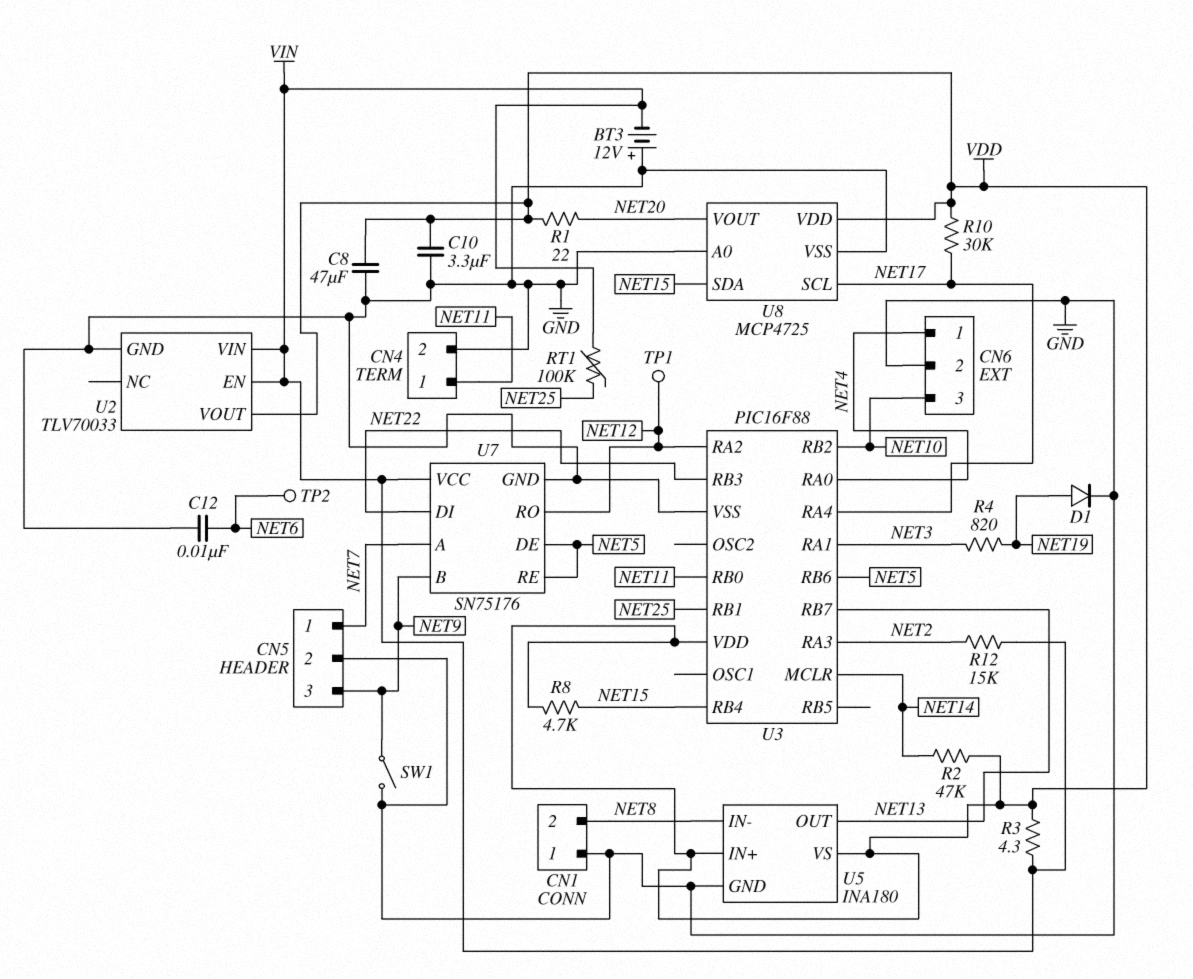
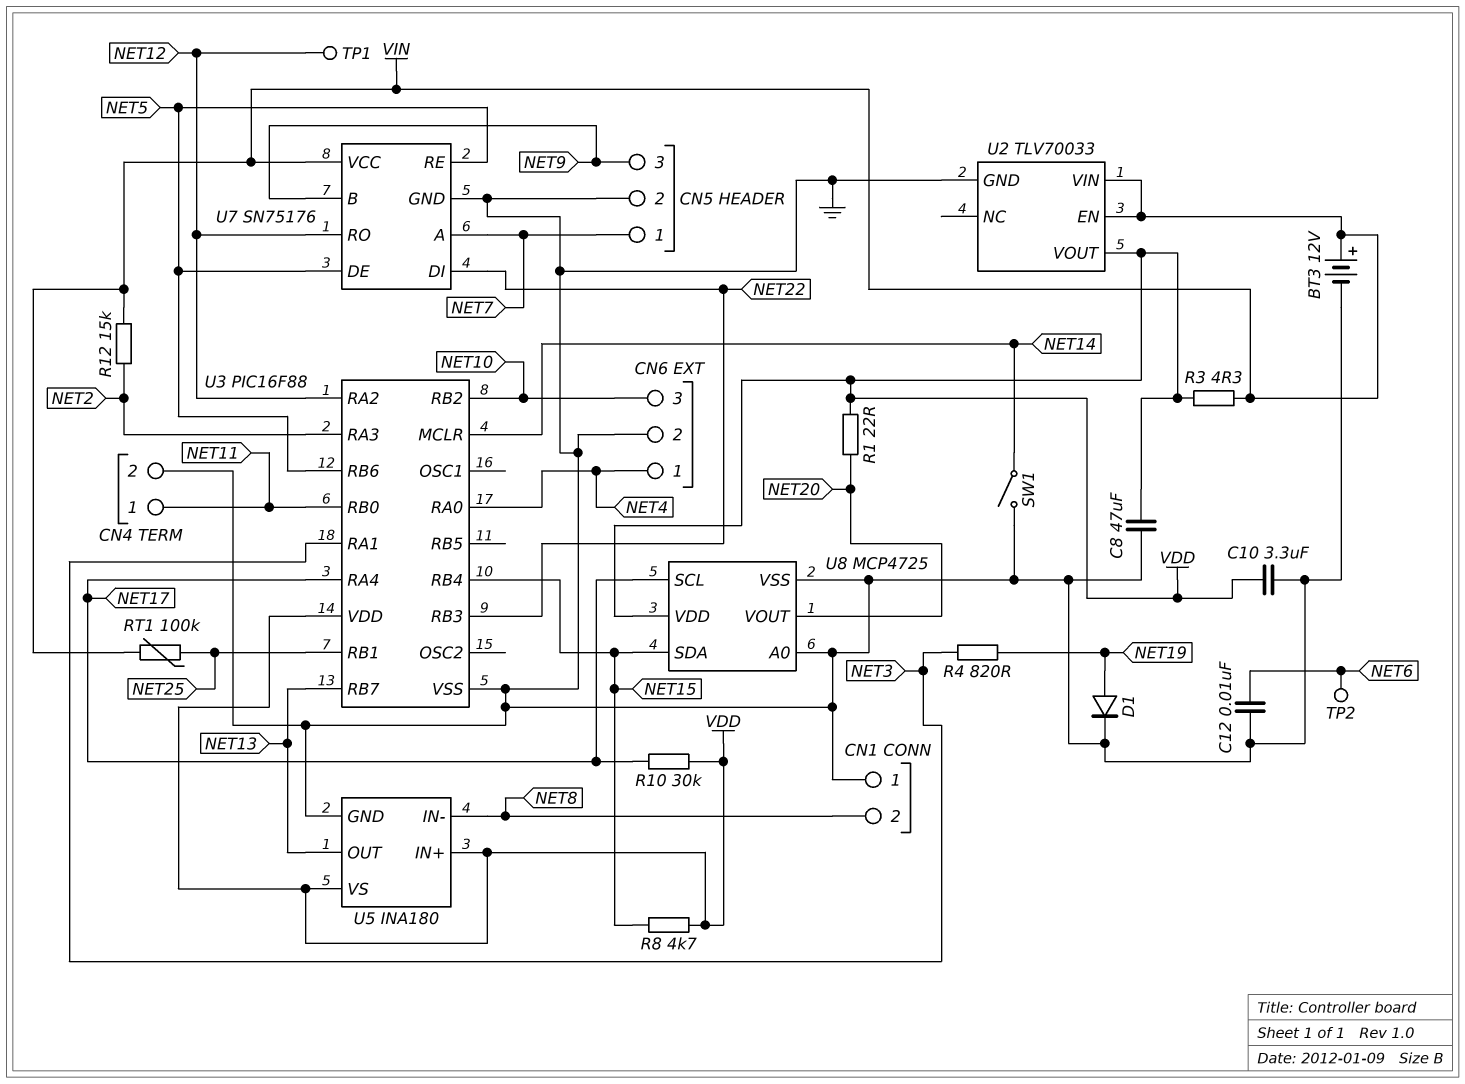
BT3: 12V (plus GND, minus VIN) -> 12V (plus VIN, minus GND)
R2: 47k (NET14, VDD) -> none
SW1: switch (GND, NET9) -> switch (GND, NET14)

